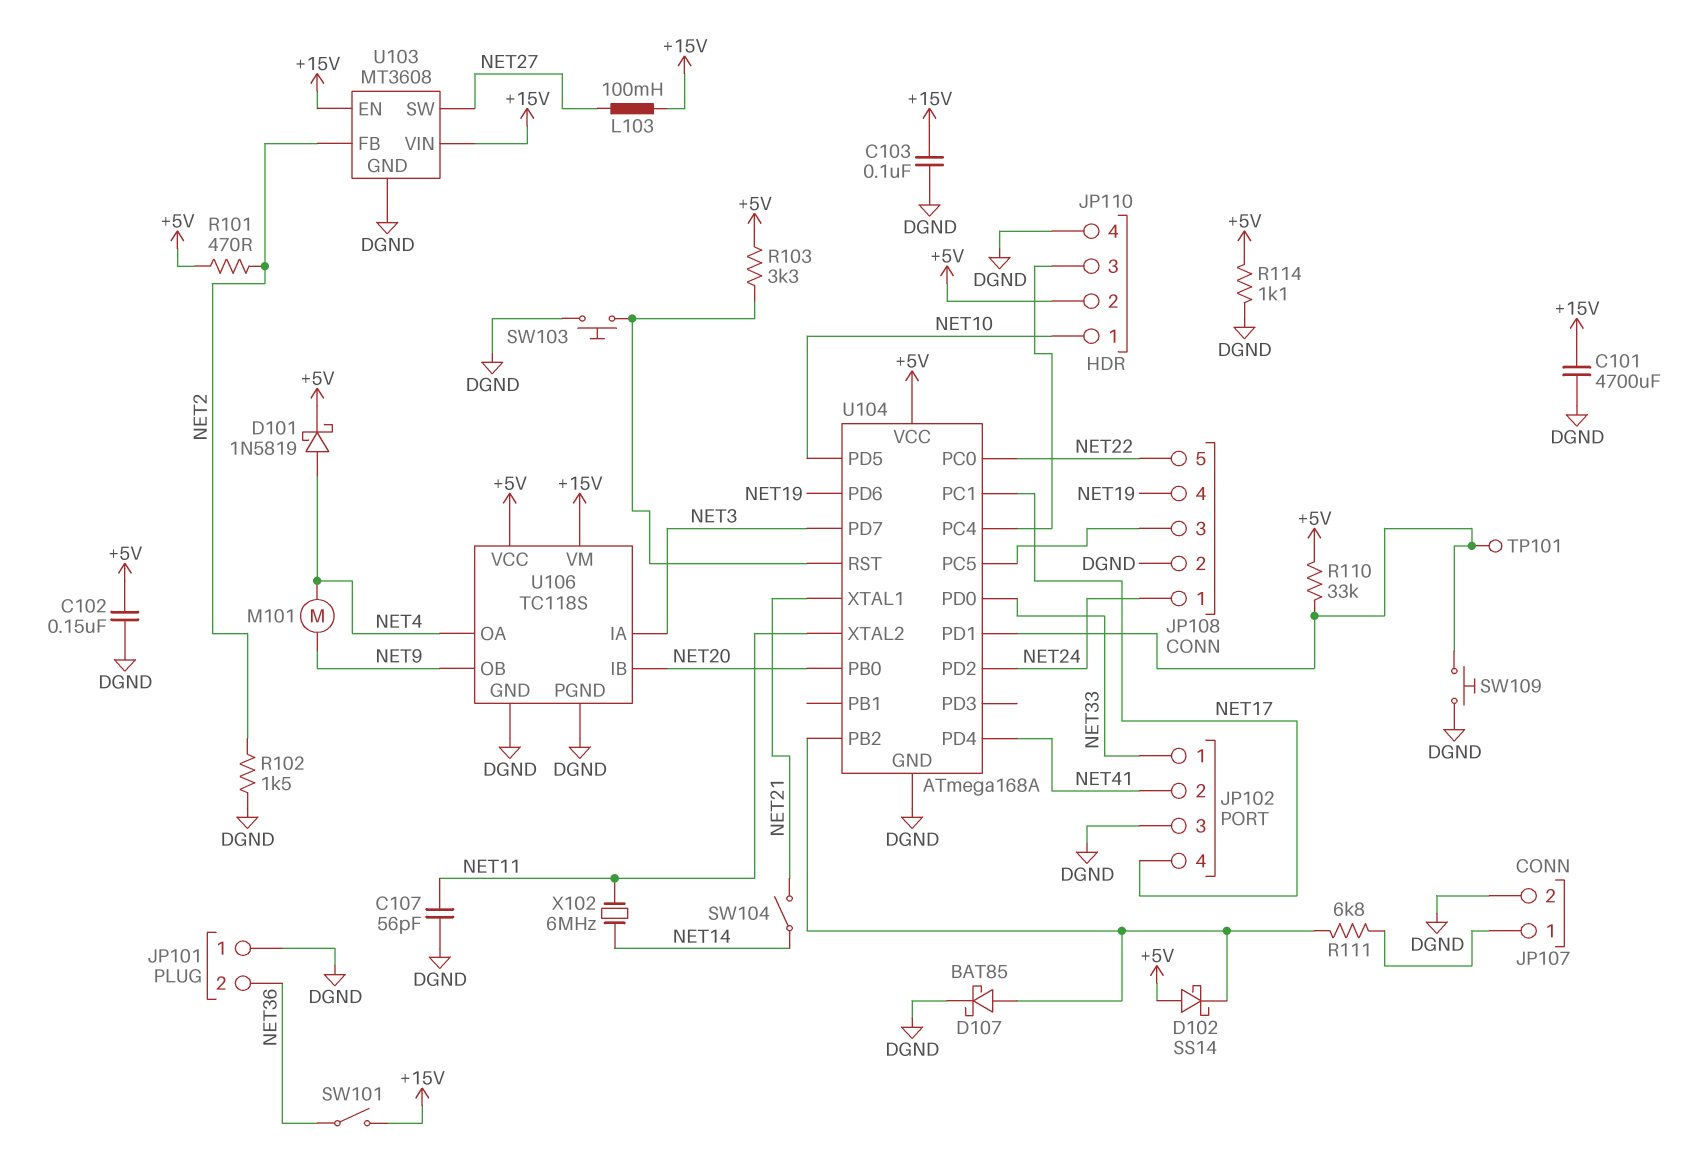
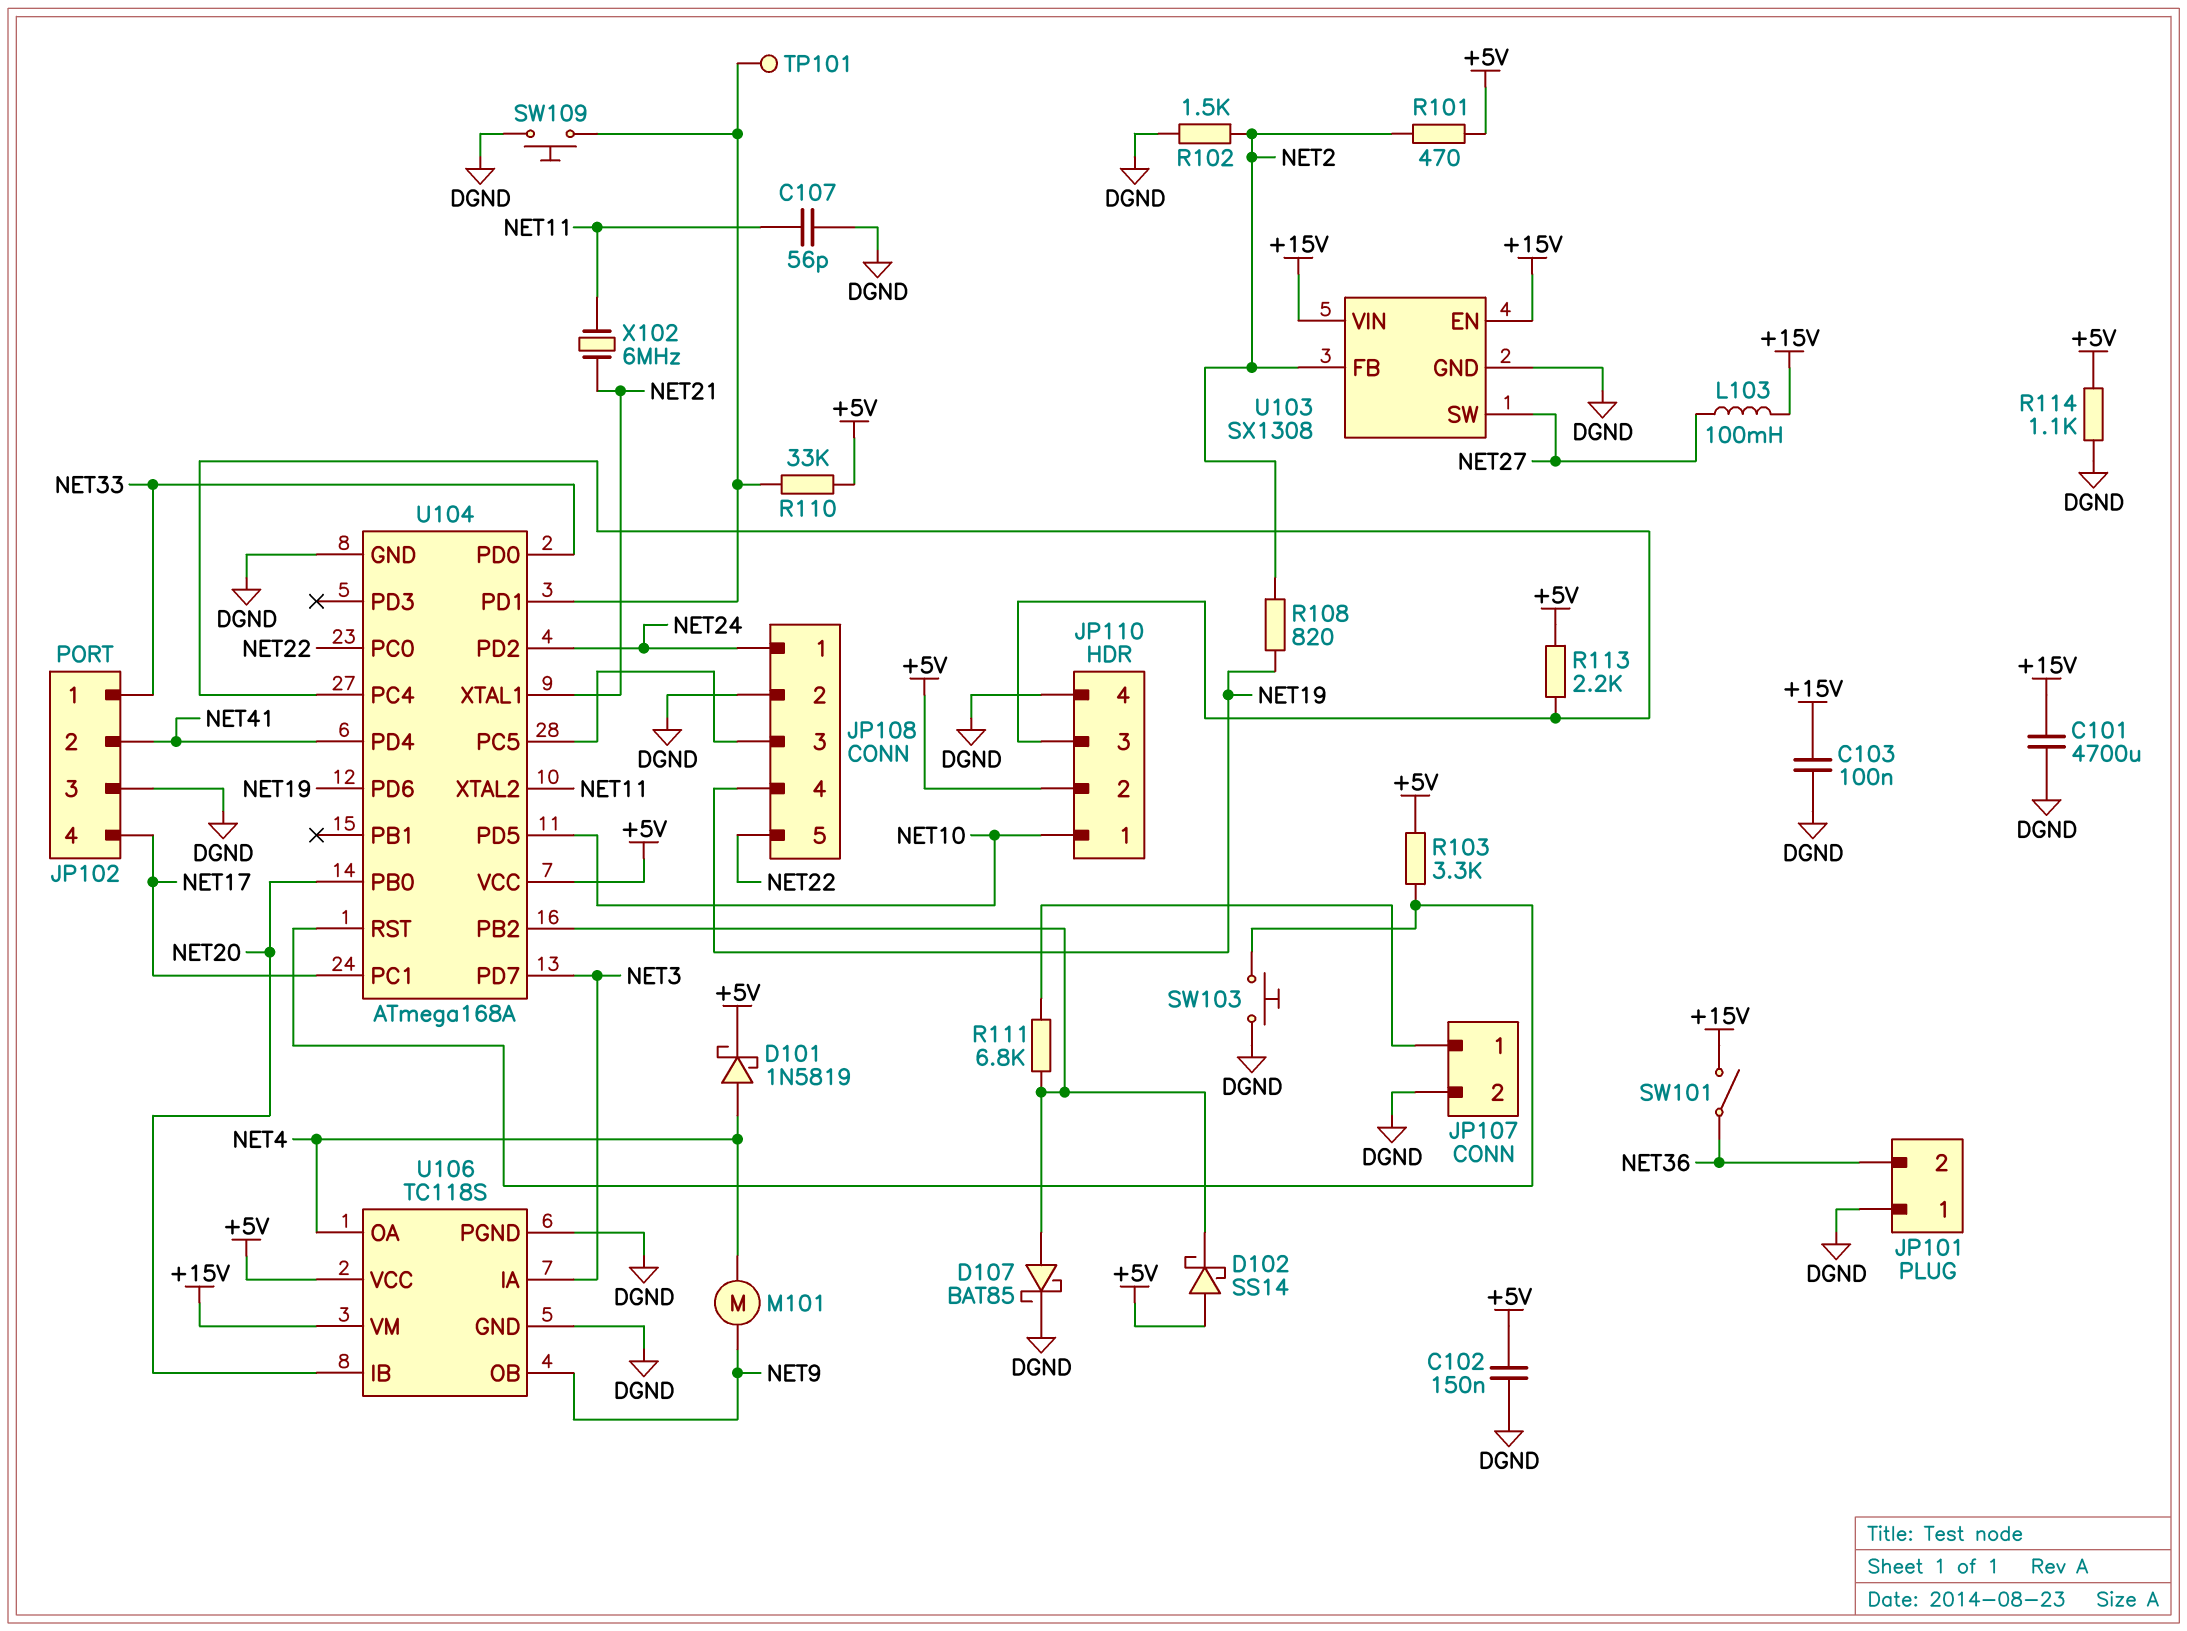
R108: none -> 820 (NET2, NET19)
R113: none -> 2.2k (+5V, JP110/3)
SW104: switch (NET14, NET21) -> none
U103: MT3608 -> SX1308
X102: 6MHz (NET11, NET14) -> 6MHz (NET11, NET21)

